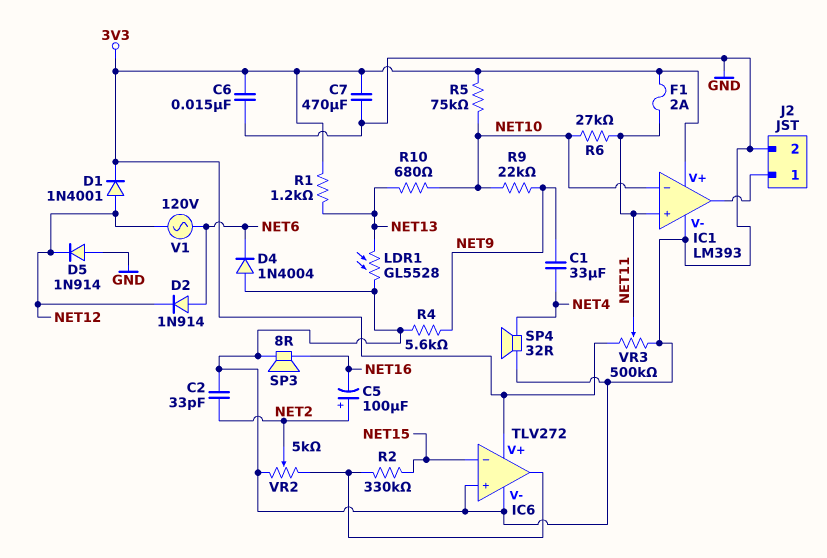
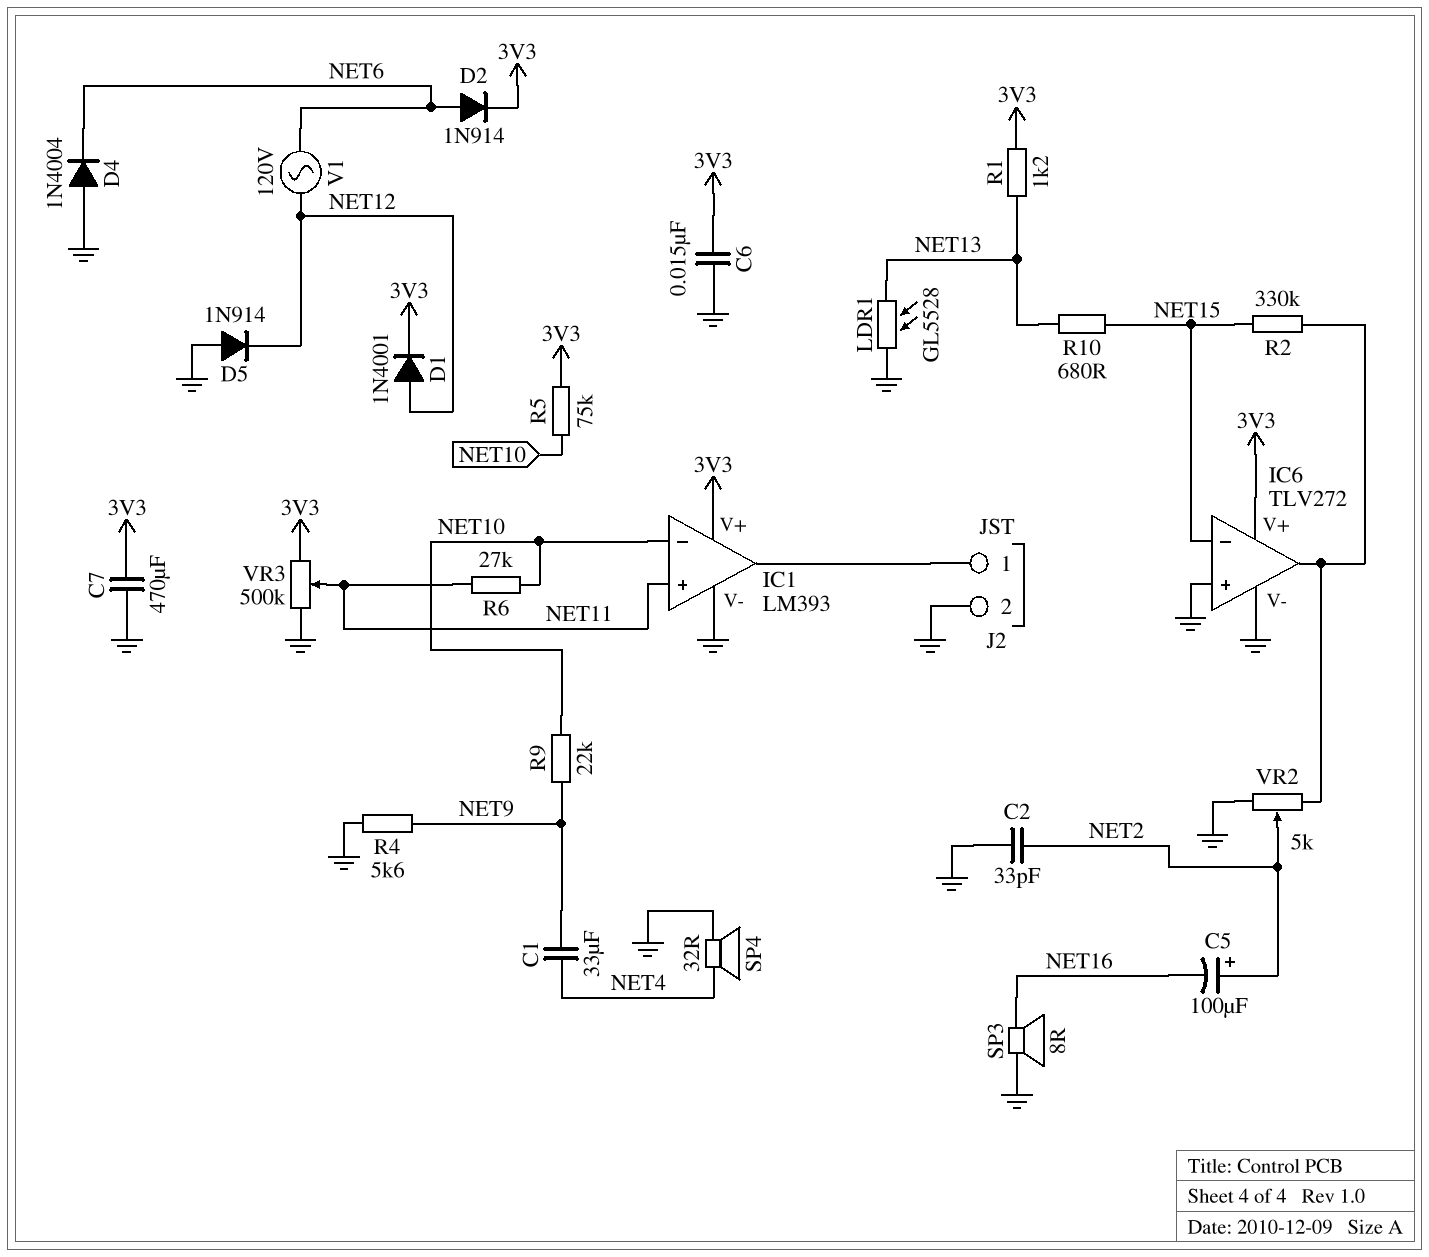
D2: diode 1N914 (A NET6, K NET12) -> diode 1N914 (A NET6, K 3V3)
F1: 2A (3V3, NET11) -> none
R10: 680 (NET10, NET13) -> 680 (NET13, NET15)

